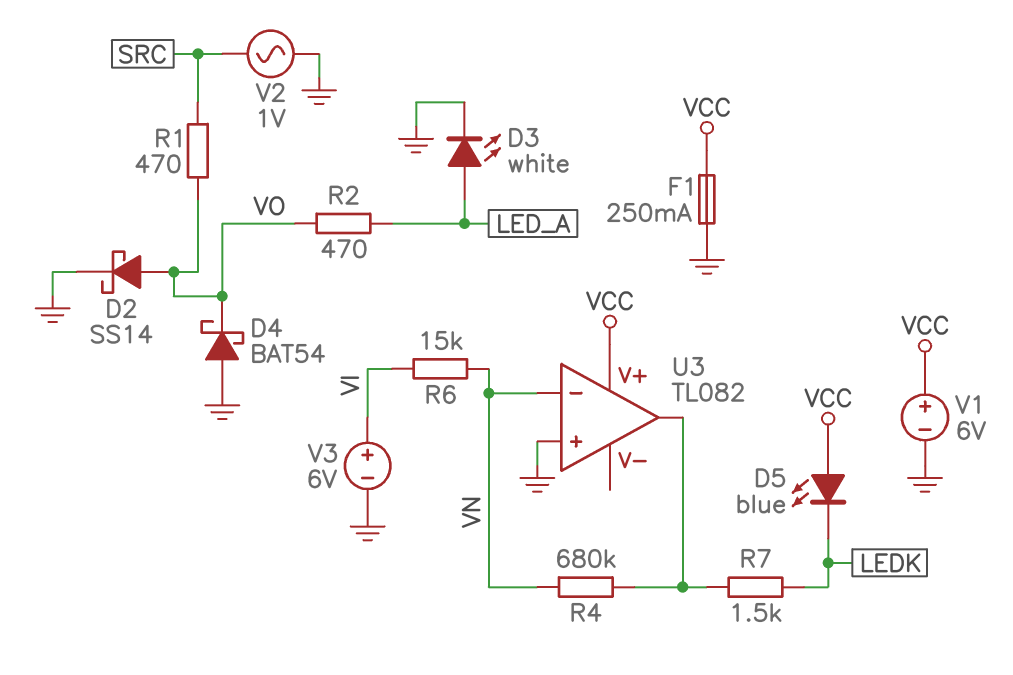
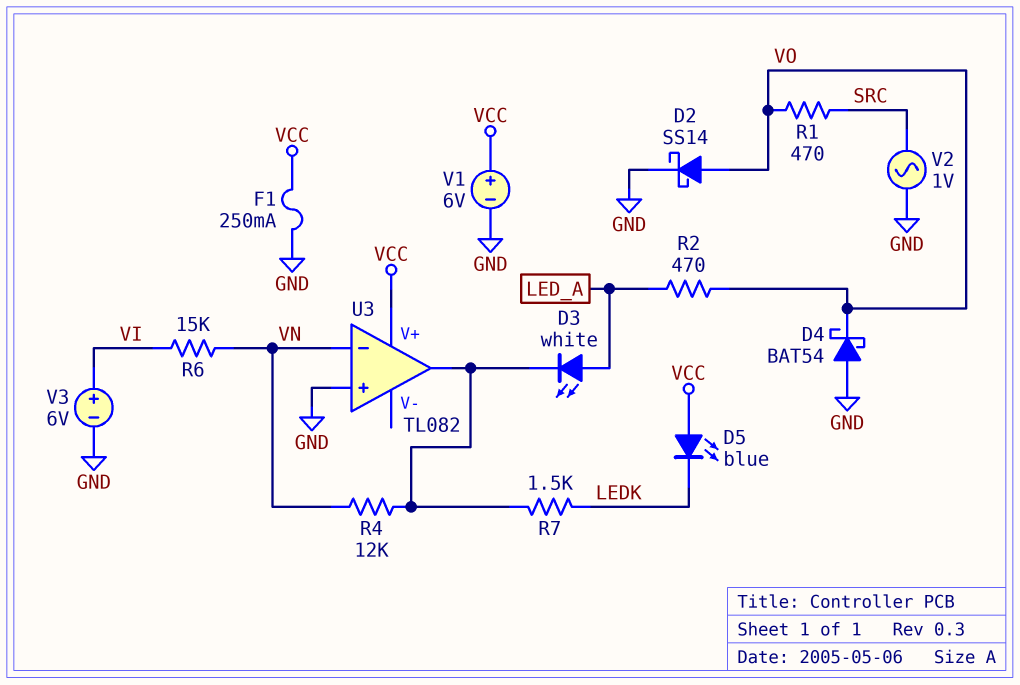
D3: LED white (A LED_A, K GND) -> LED white (A LED_A, K U3/out)
R4: 680k (U3/out, VN) -> 12k (U3/out, VN)

